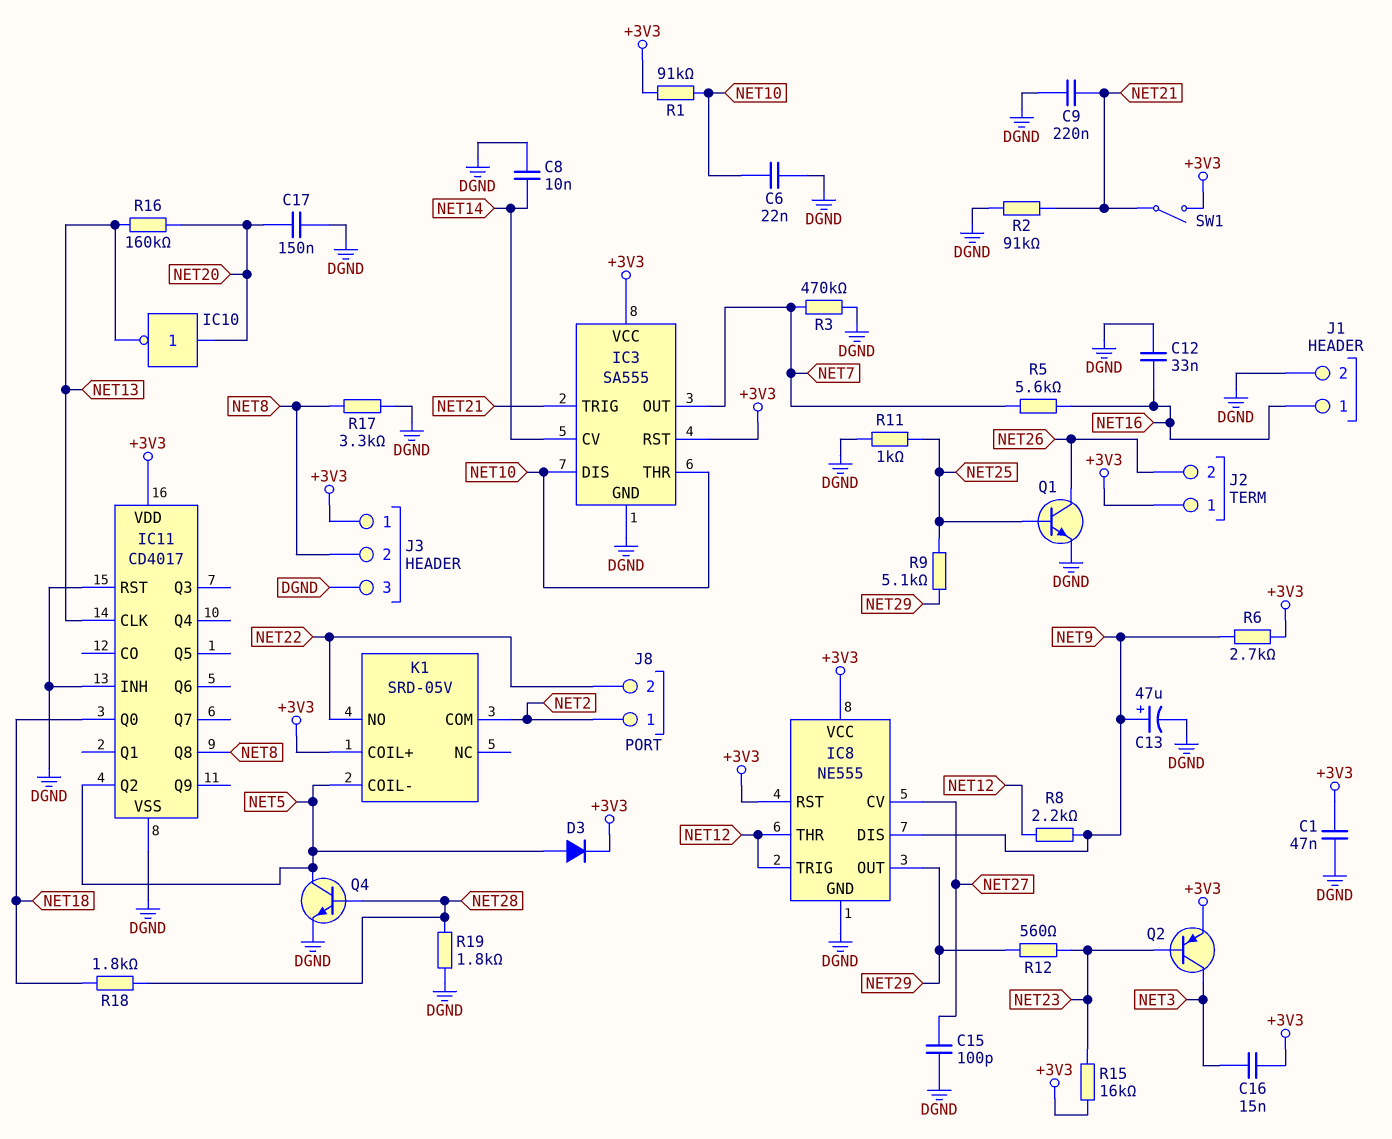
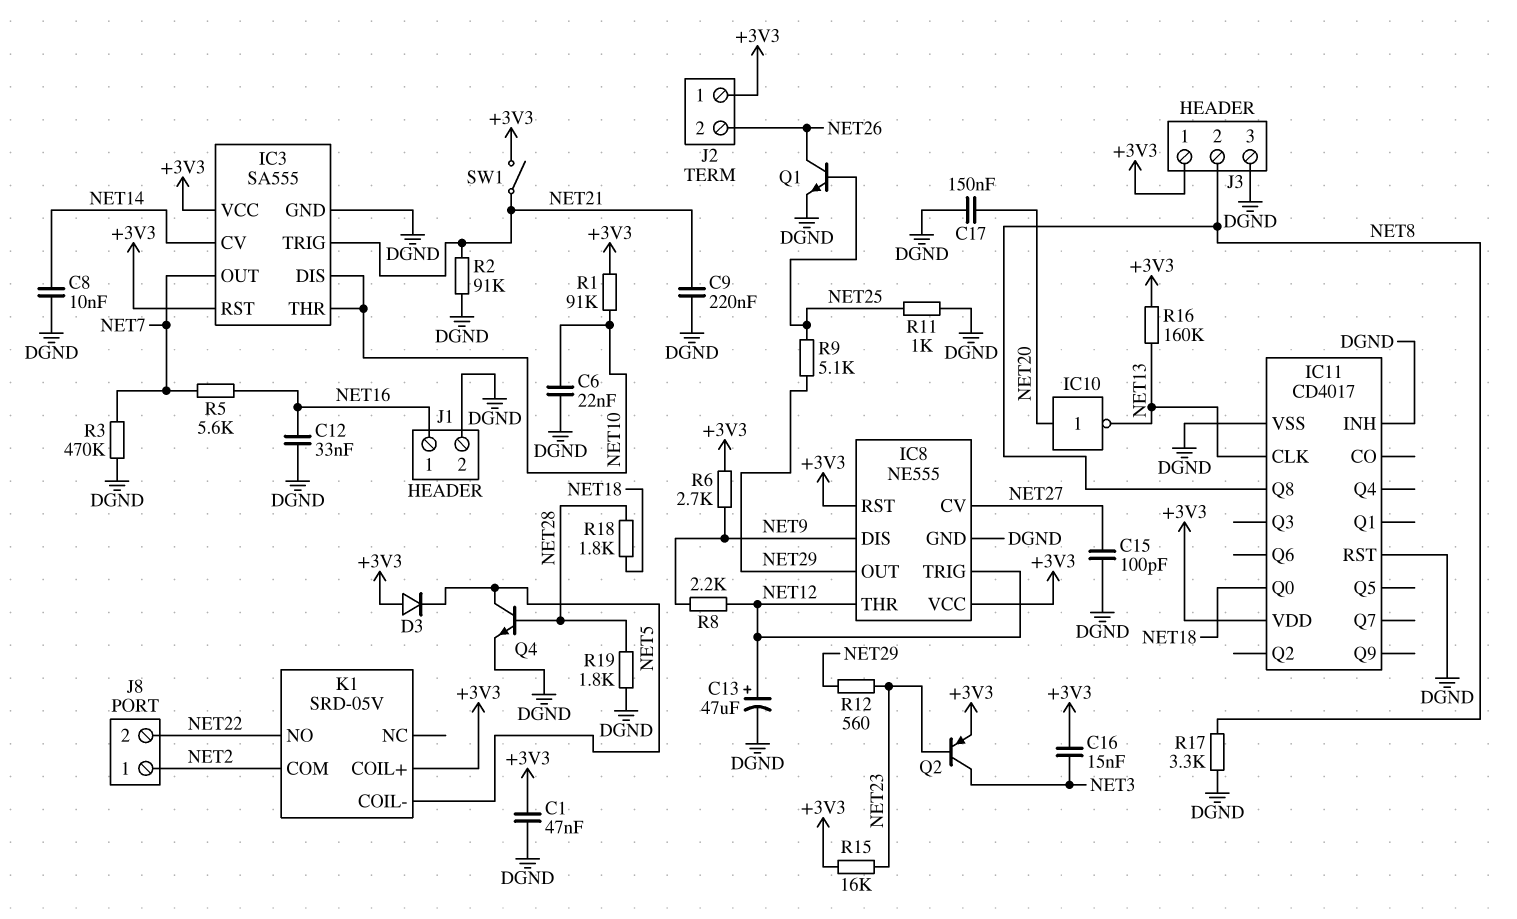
C13: 47uF (plus NET9, minus DGND) -> 47uF (plus NET12, minus DGND)
D3: diode (A NET5, K +3V3) -> diode (A +3V3, K NET5)
IC11 pin Q2: NET5 -> none
R16: 160k (NET13, NET20) -> 160k (+3V3, NET13)

